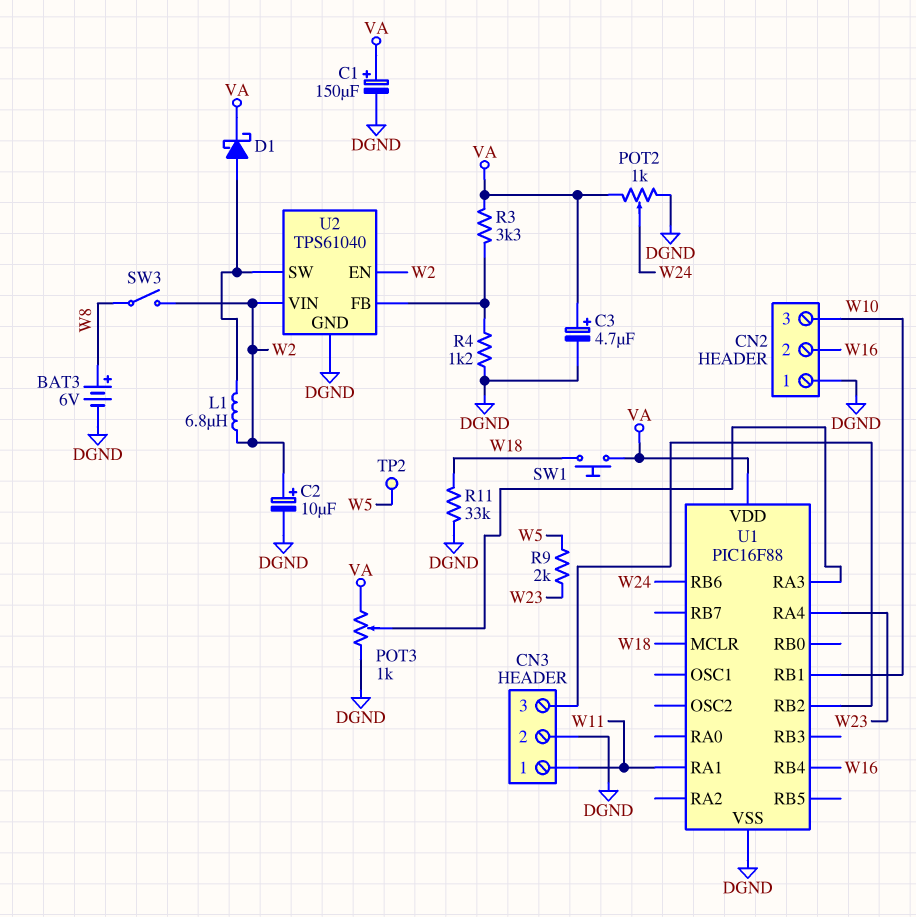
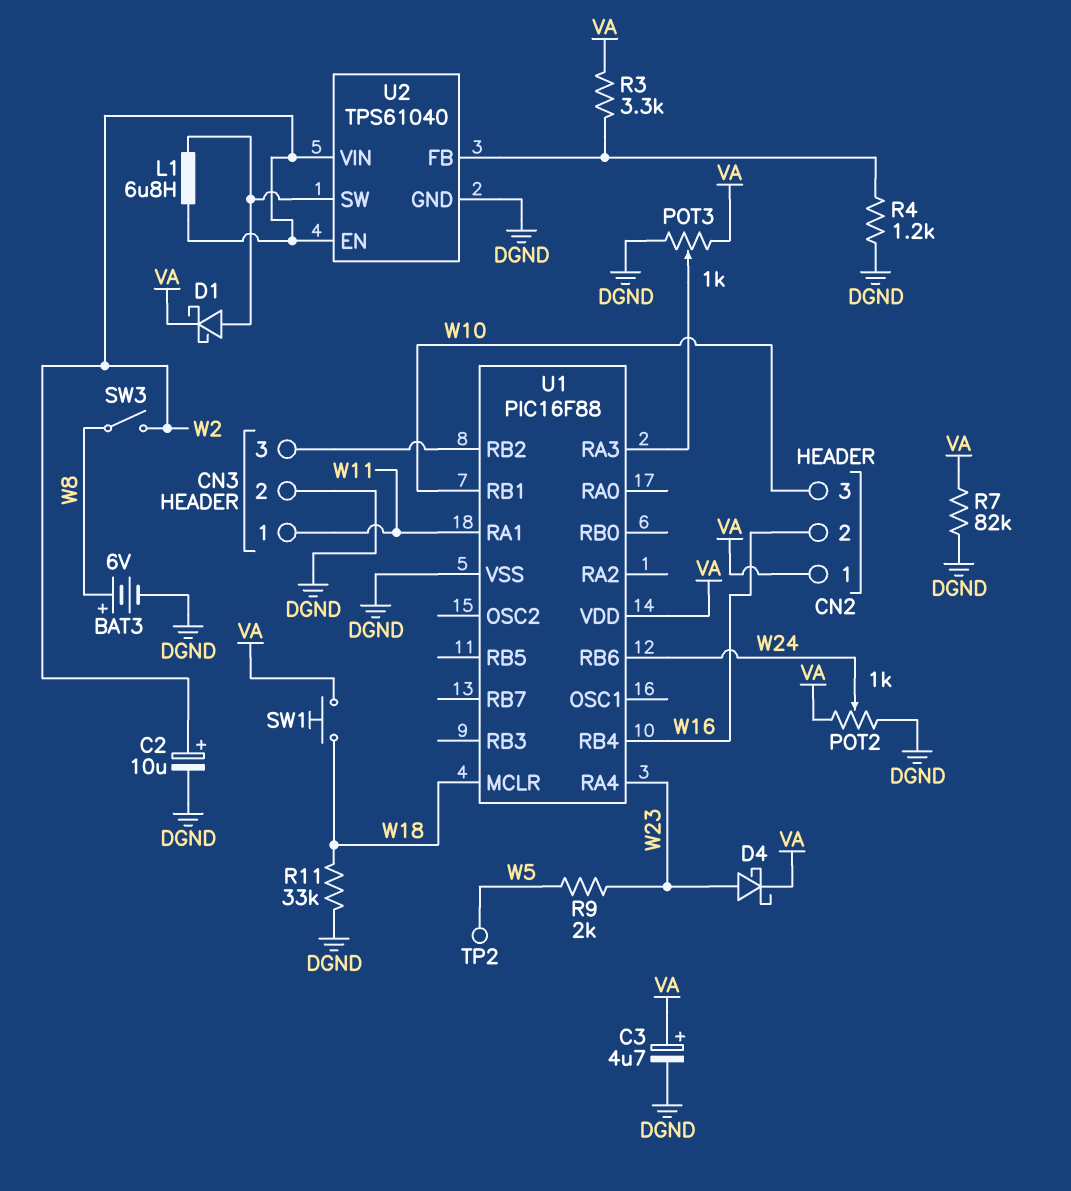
C1: 150uF (plus VA, minus DGND) -> none
CN2 pin 1: DGND -> VA
D4: none -> schottky (A W23, K VA)
R7: none -> 82k (DGND, VA)

